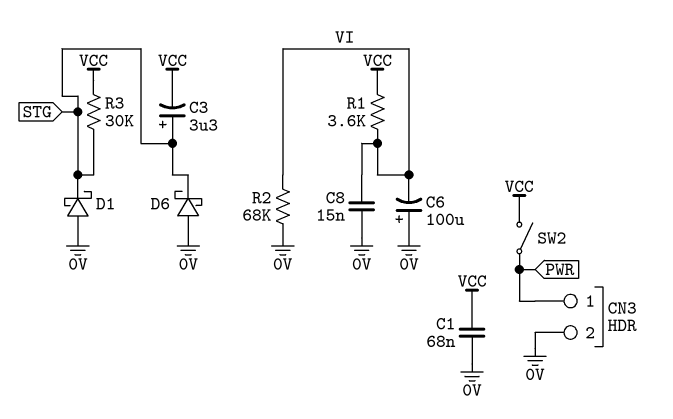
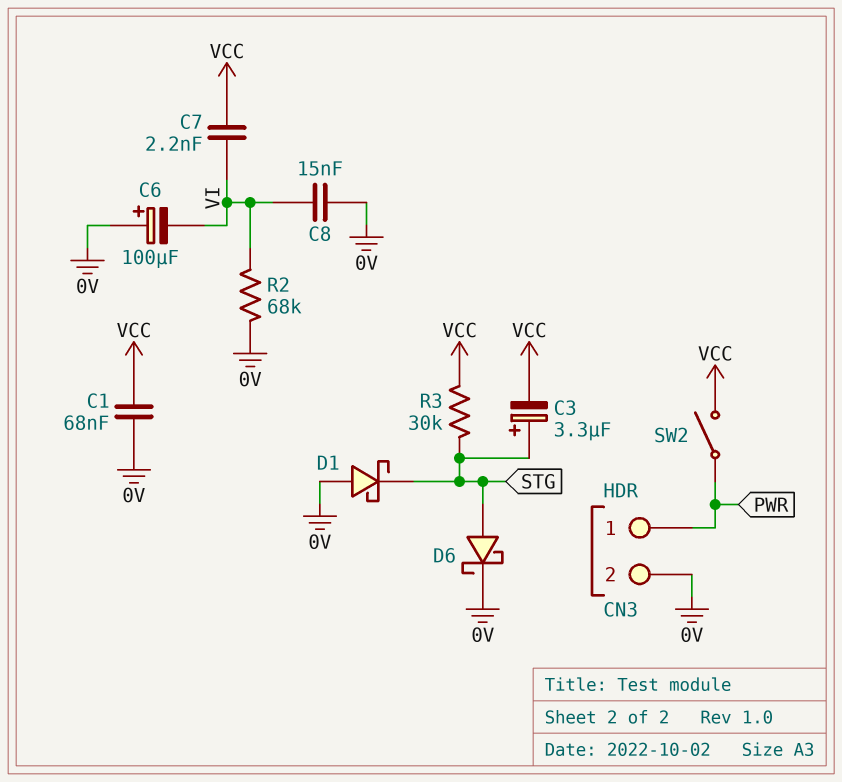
C7: none -> 2.2nF (VCC, VI)
D6: schottky (A 0V, K STG) -> schottky (A STG, K 0V)
R1: 3.6k (VCC, VI) -> none

